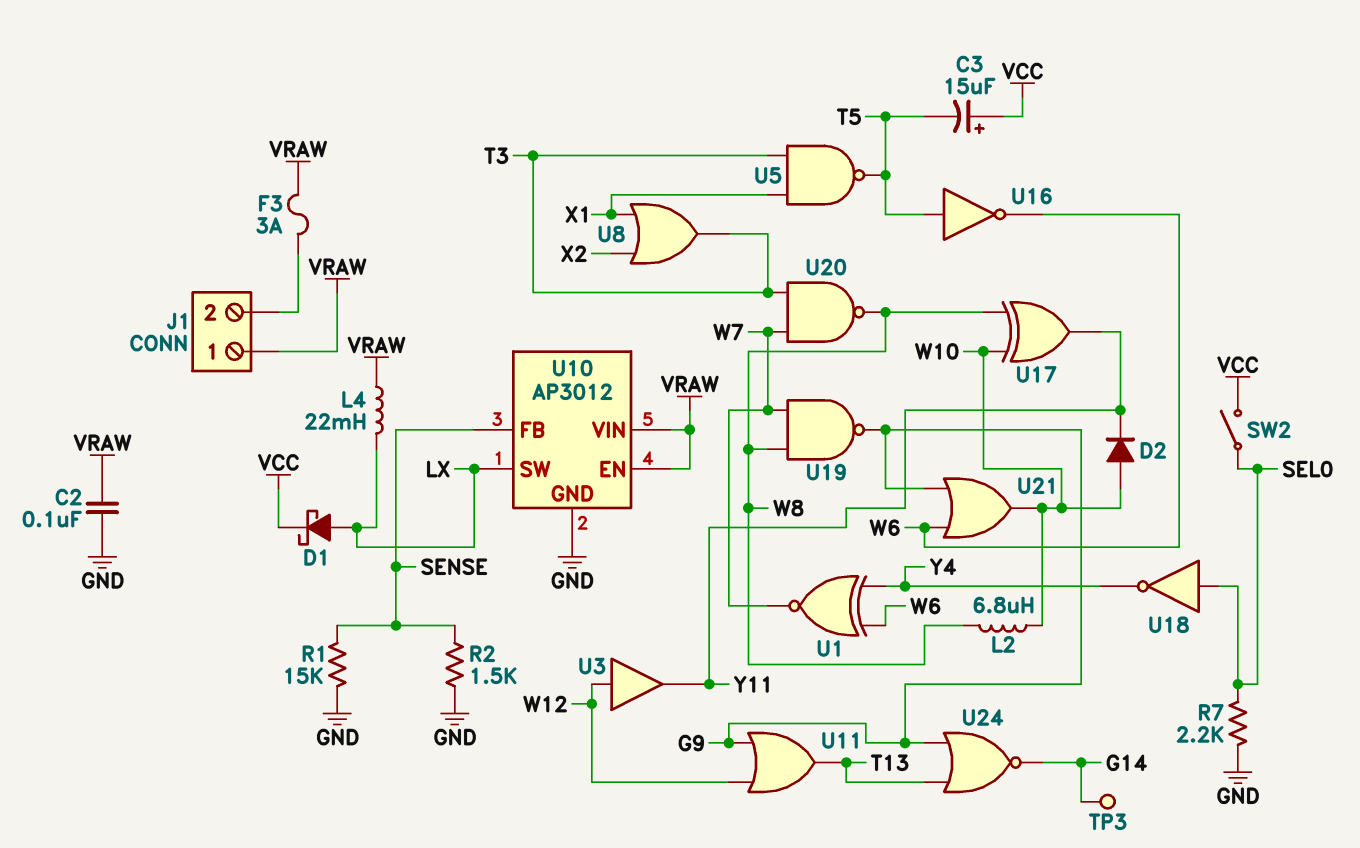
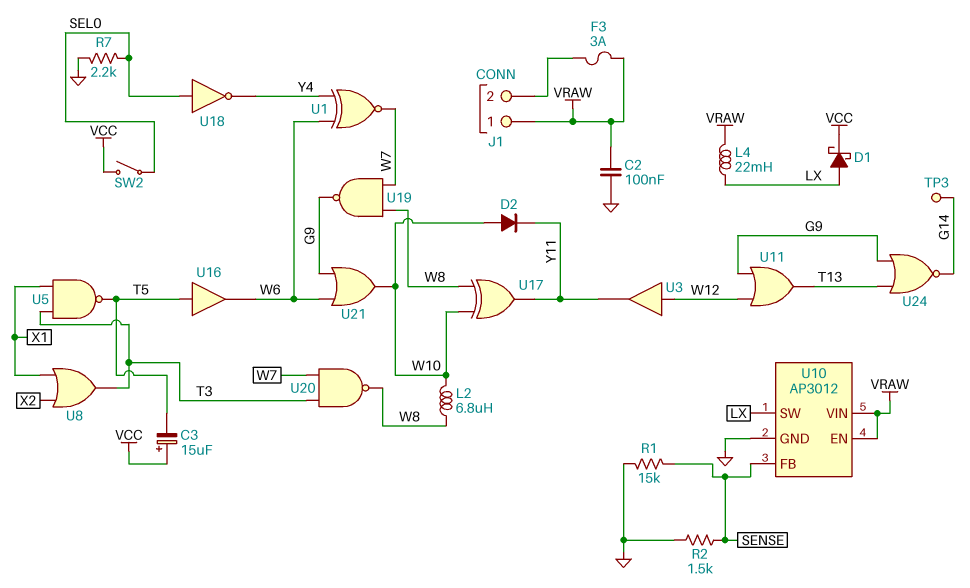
U16: NOT (in T5, out W6) -> buffer (in T5, out W6)

